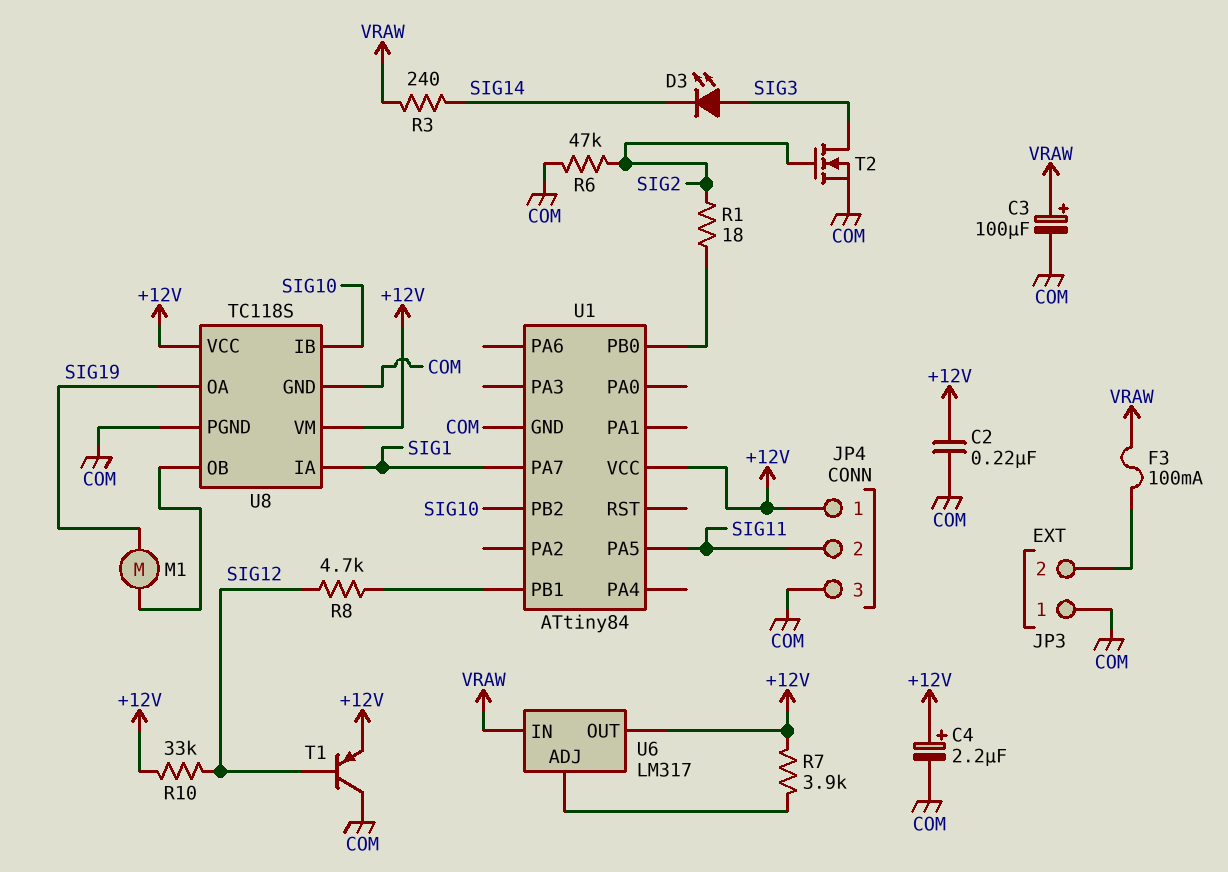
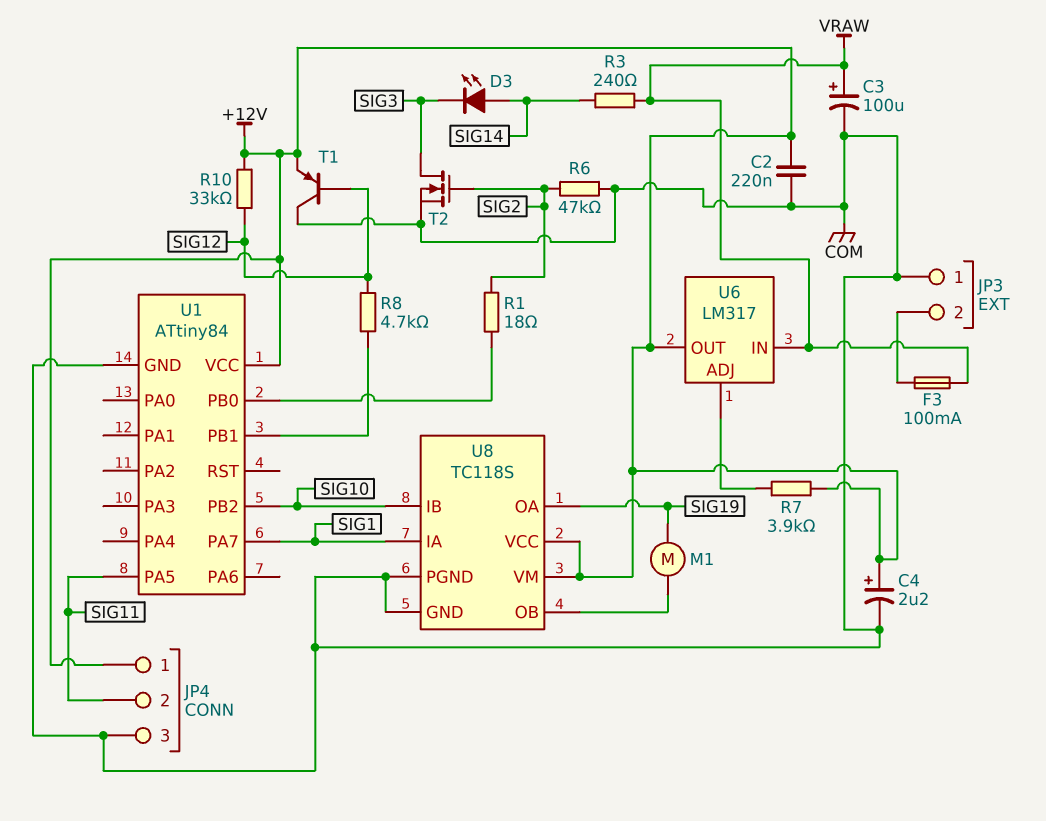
D3: LED (A SIG3, K SIG14) -> LED (A SIG14, K SIG3)

